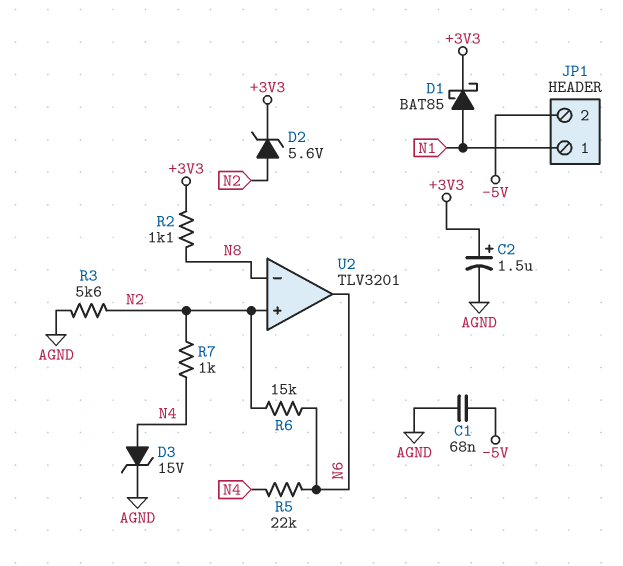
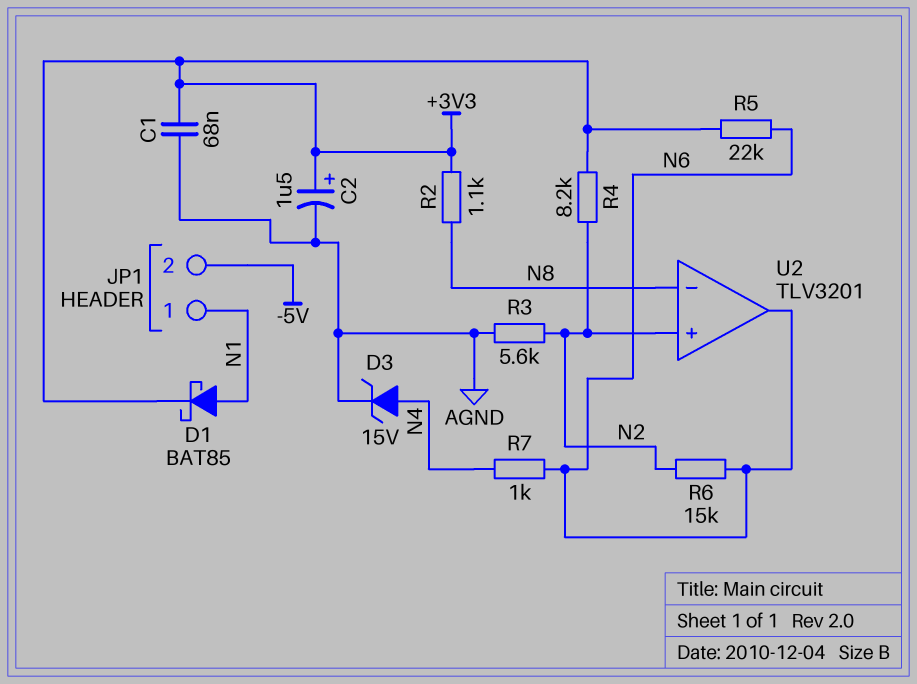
C1: 68nF (-5V, AGND) -> 68nF (+3V3, AGND)
D2: zener 5.6V (A N2, K +3V3) -> none
R4: none -> 8.2k (+3V3, N2)
R5: 22k (N4, N6) -> 22k (+3V3, N6)
R7: 1k (N2, N4) -> 1k (N4, N6)

